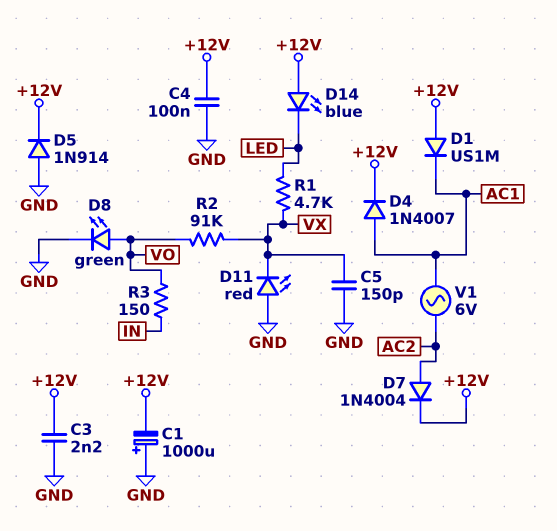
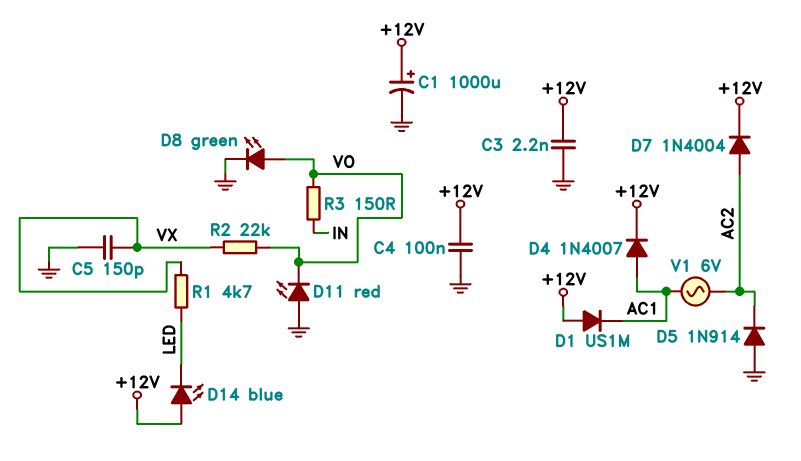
C1: 1000uF (plus GND, minus +12V) -> 1000uF (plus +12V, minus GND)
D5: diode 1N914 (A GND, K +12V) -> diode 1N914 (A GND, K AC2)
D11: LED red (A GND, K VX) -> LED red (A GND, K VO)
R2: 91k (VO, VX) -> 22k (VO, VX)

